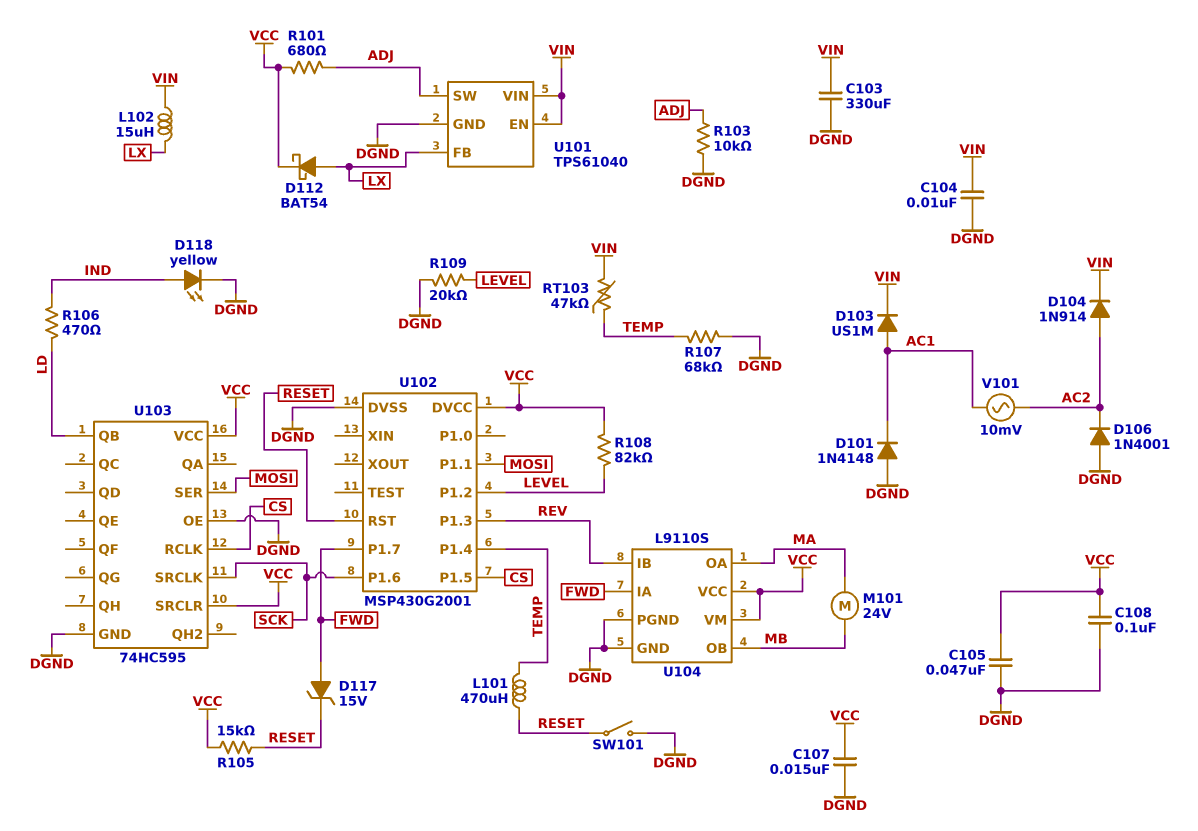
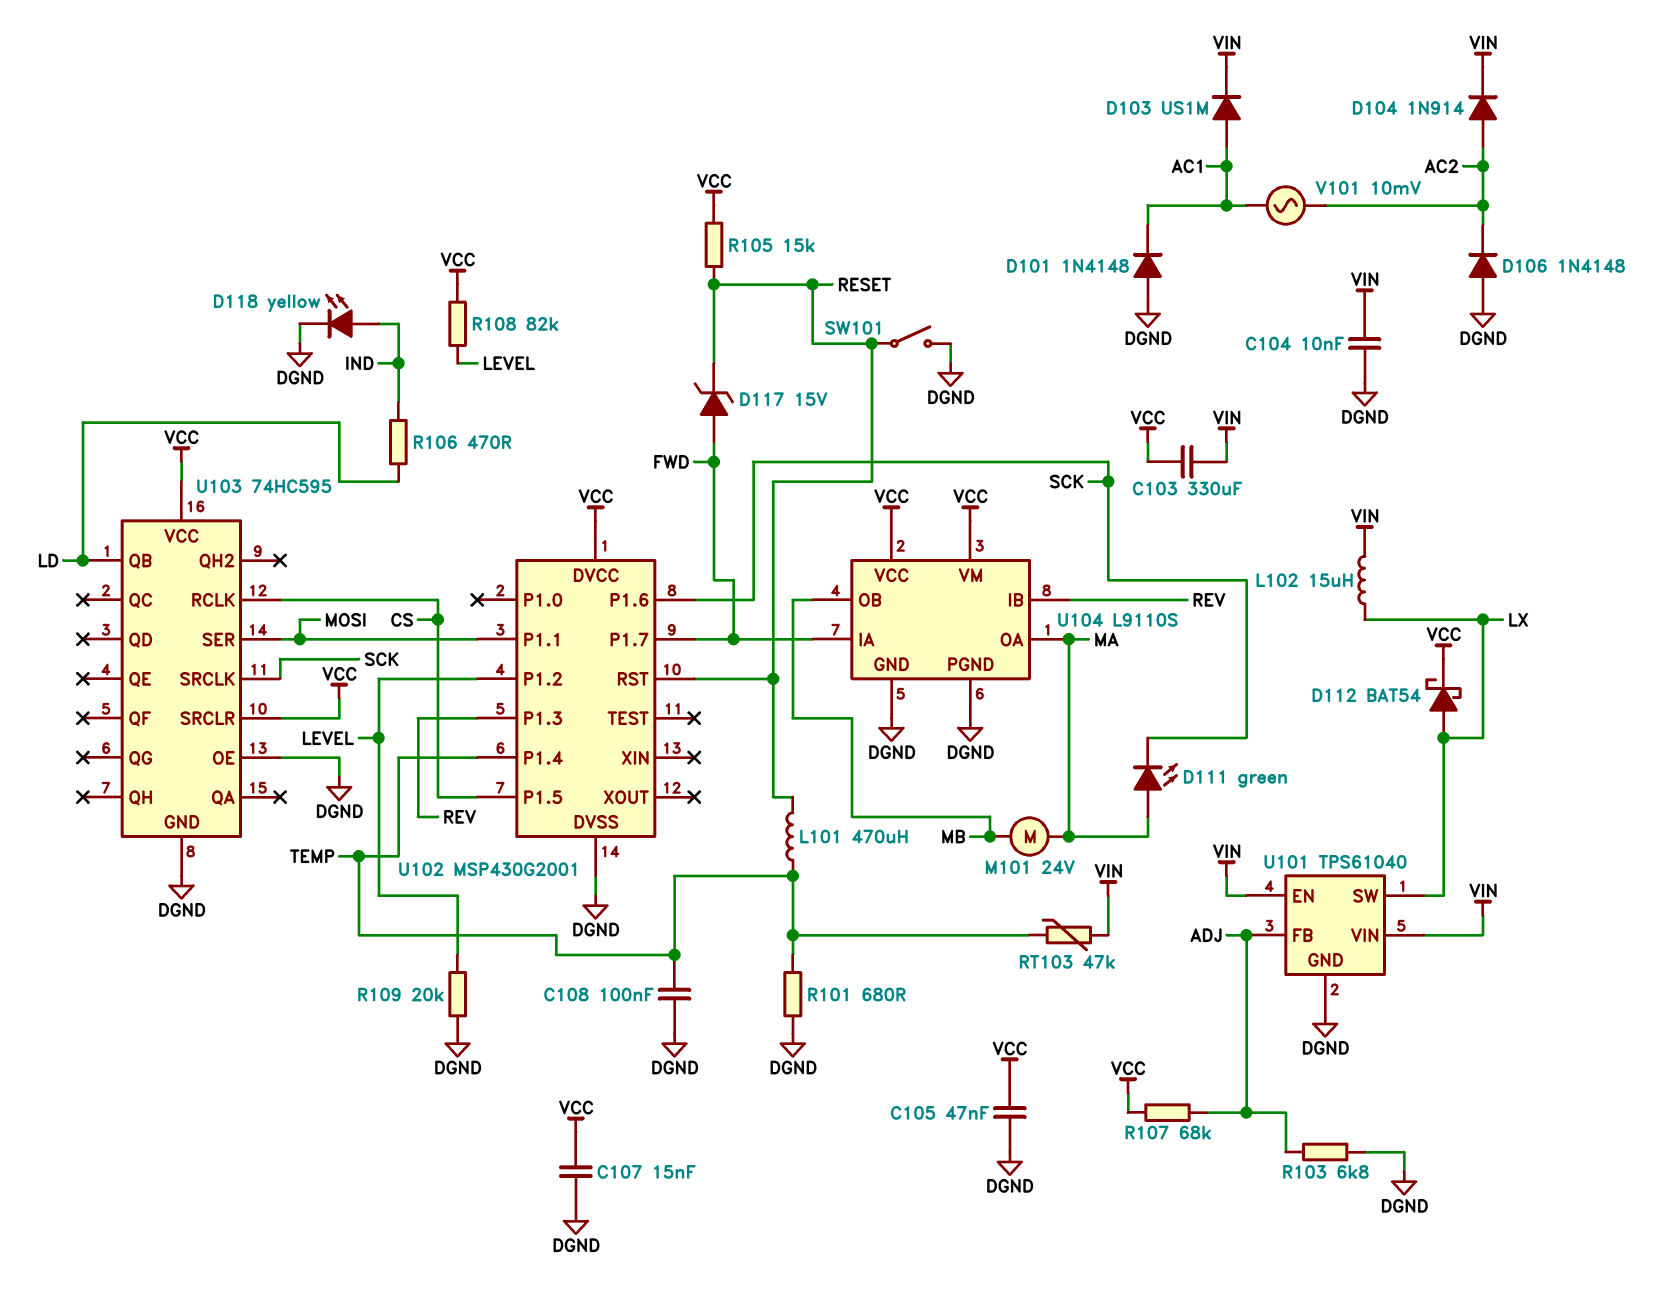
C103: 330uF (DGND, VIN) -> 330uF (VCC, VIN)
C108: 100nF (DGND, VCC) -> 100nF (DGND, TEMP)
D106: diode 1N4001 (A DGND, K AC2) -> diode 1N4148 (A DGND, K AC2)
D111: none -> LED green (A MA, K SCK)
R101: 680 (ADJ, VCC) -> 680 (DGND, TEMP)
R103: 10k (ADJ, DGND) -> 6.8k (ADJ, DGND)
R107: 68k (DGND, TEMP) -> 68k (ADJ, VCC)
U101 pin FB: LX -> ADJ
U101 pin SW: ADJ -> LX

